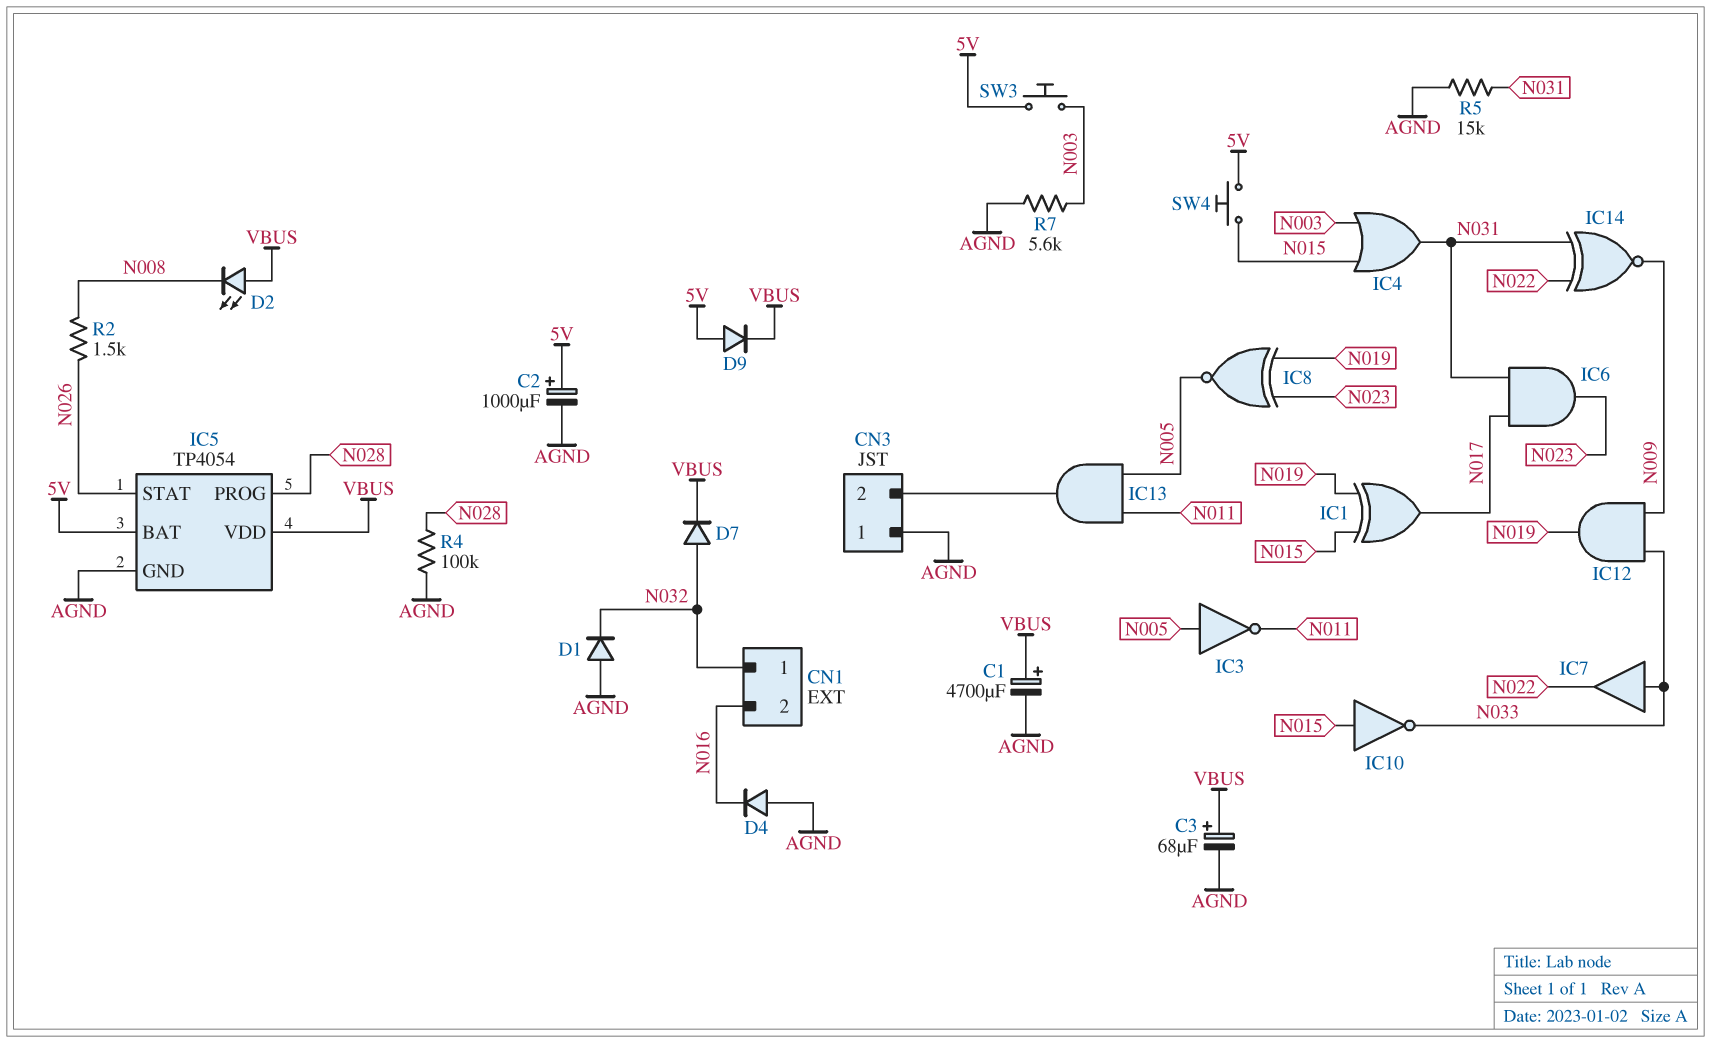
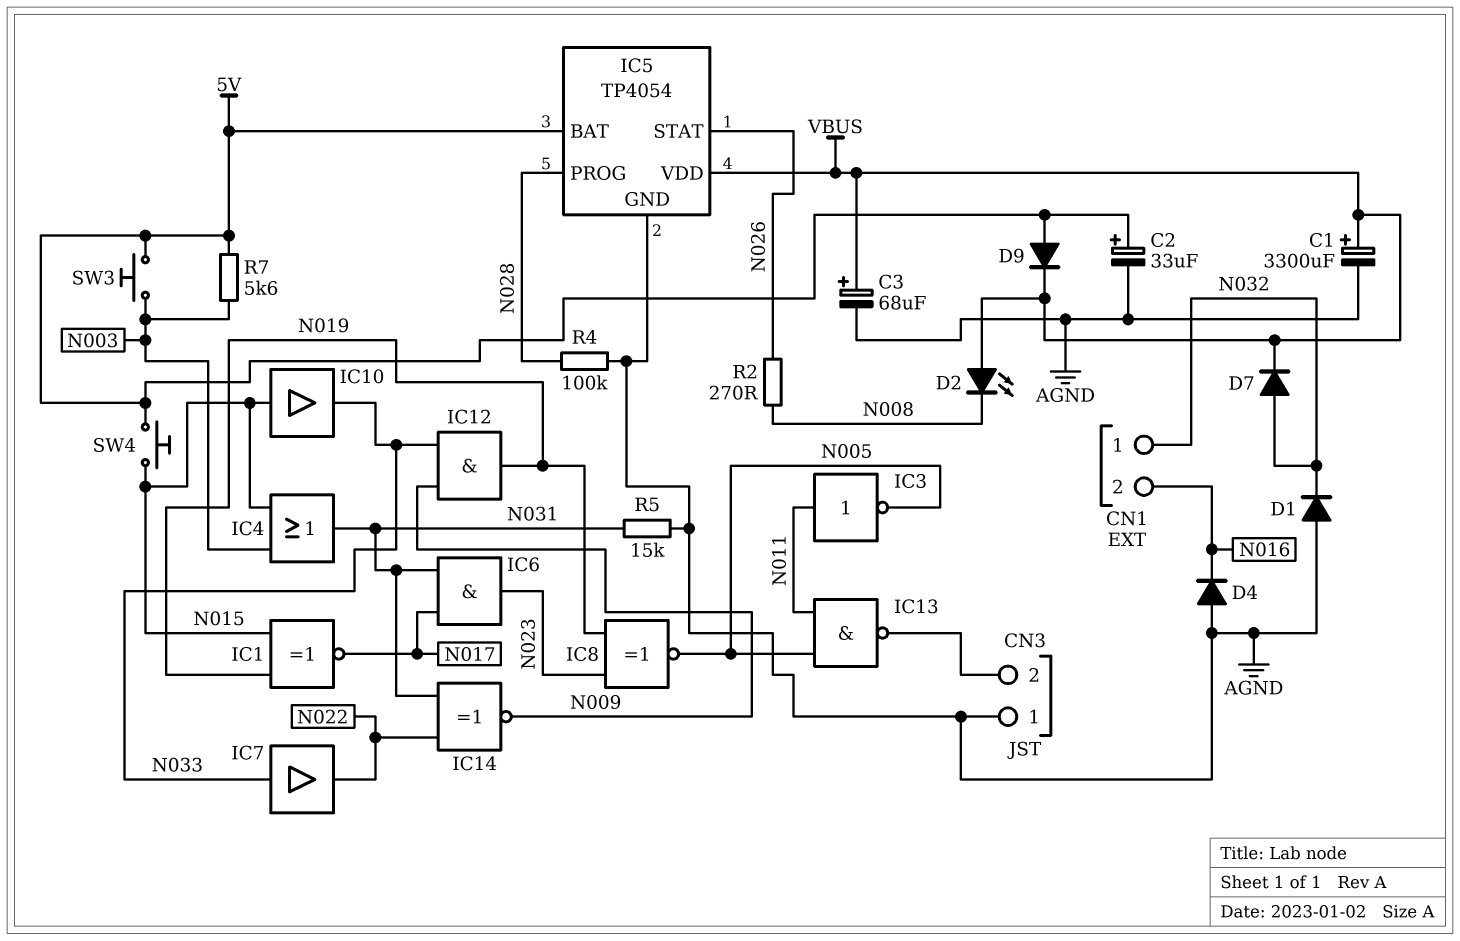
C1: 4700uF (plus VBUS, minus AGND) -> 3300uF (plus VBUS, minus AGND)
C2: 1000uF (plus 5V, minus AGND) -> 33uF (plus 5V, minus AGND)
IC1: XOR (in N015, in N019, out N017) -> XNOR (in N015, in N019, out N017)
IC3: NOT (in N005, out N011) -> NOT (in N011, out N005)
IC10: NOT (in N015, out N033) -> buffer (in N015, out N033)
IC13: AND (in N005, in N011, out CN3/2) -> NAND (in N005, in N011, out CN3/2)
R2: 1.5k (N008, N026) -> 270 (N008, N026)
R7: 5.6k (AGND, N003) -> 5.6k (5V, N003)

